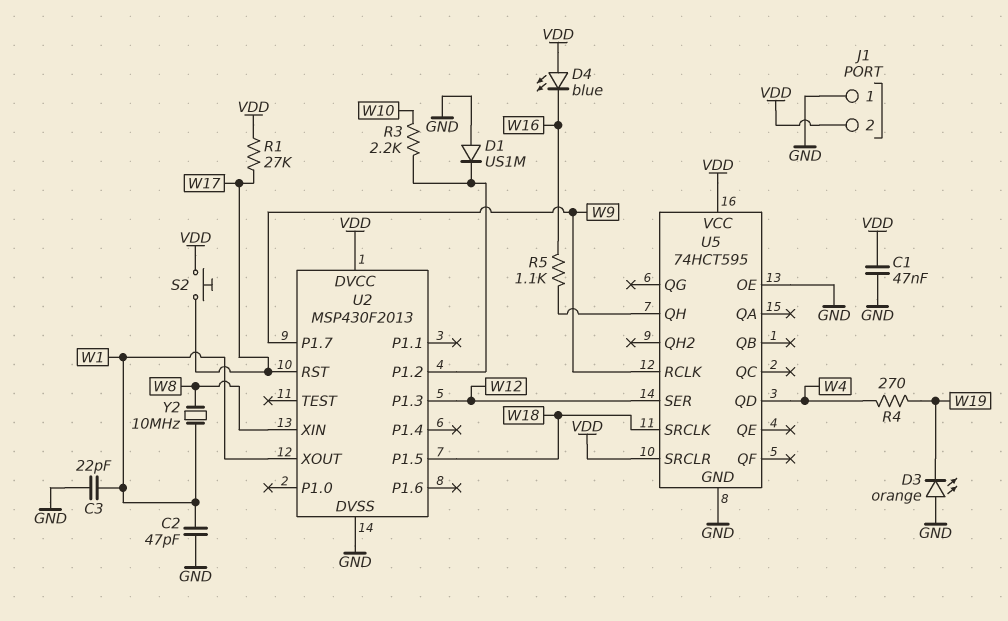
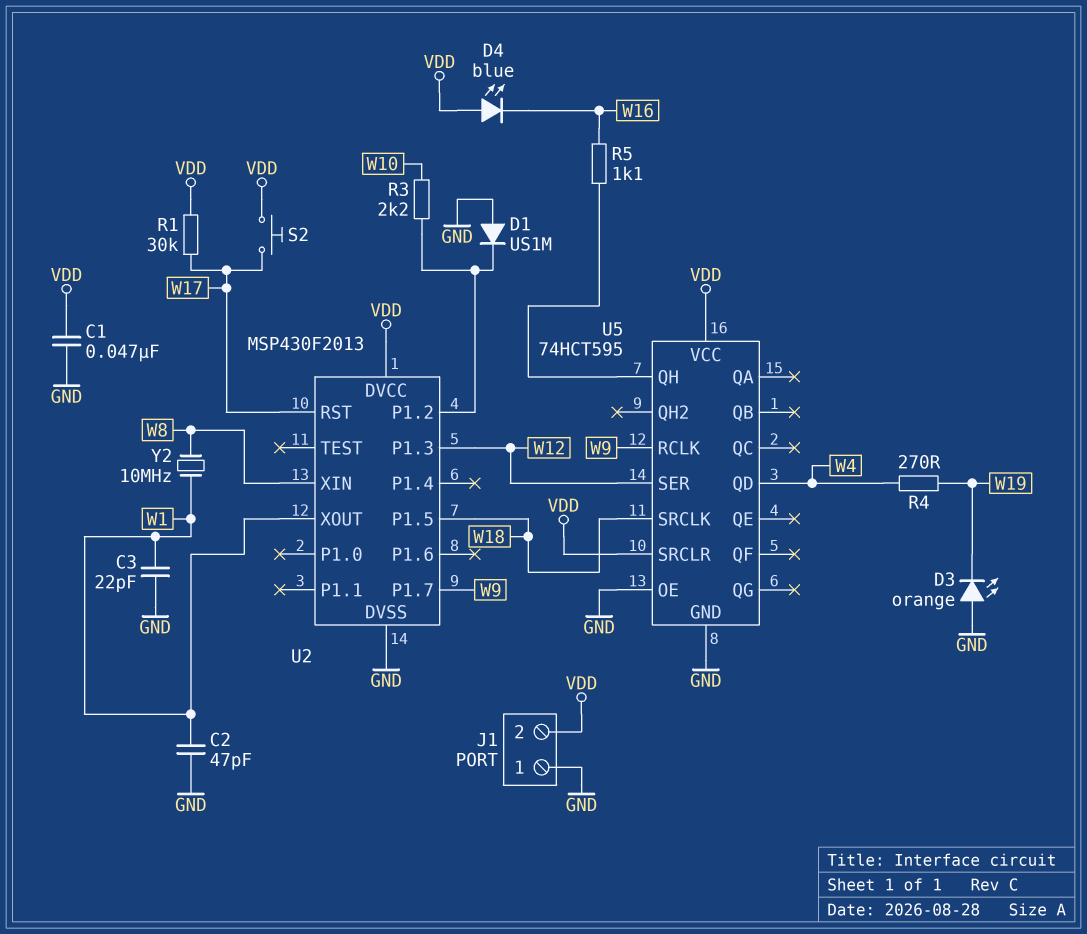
R1: 27k (VDD, W17) -> 30k (VDD, W17)

